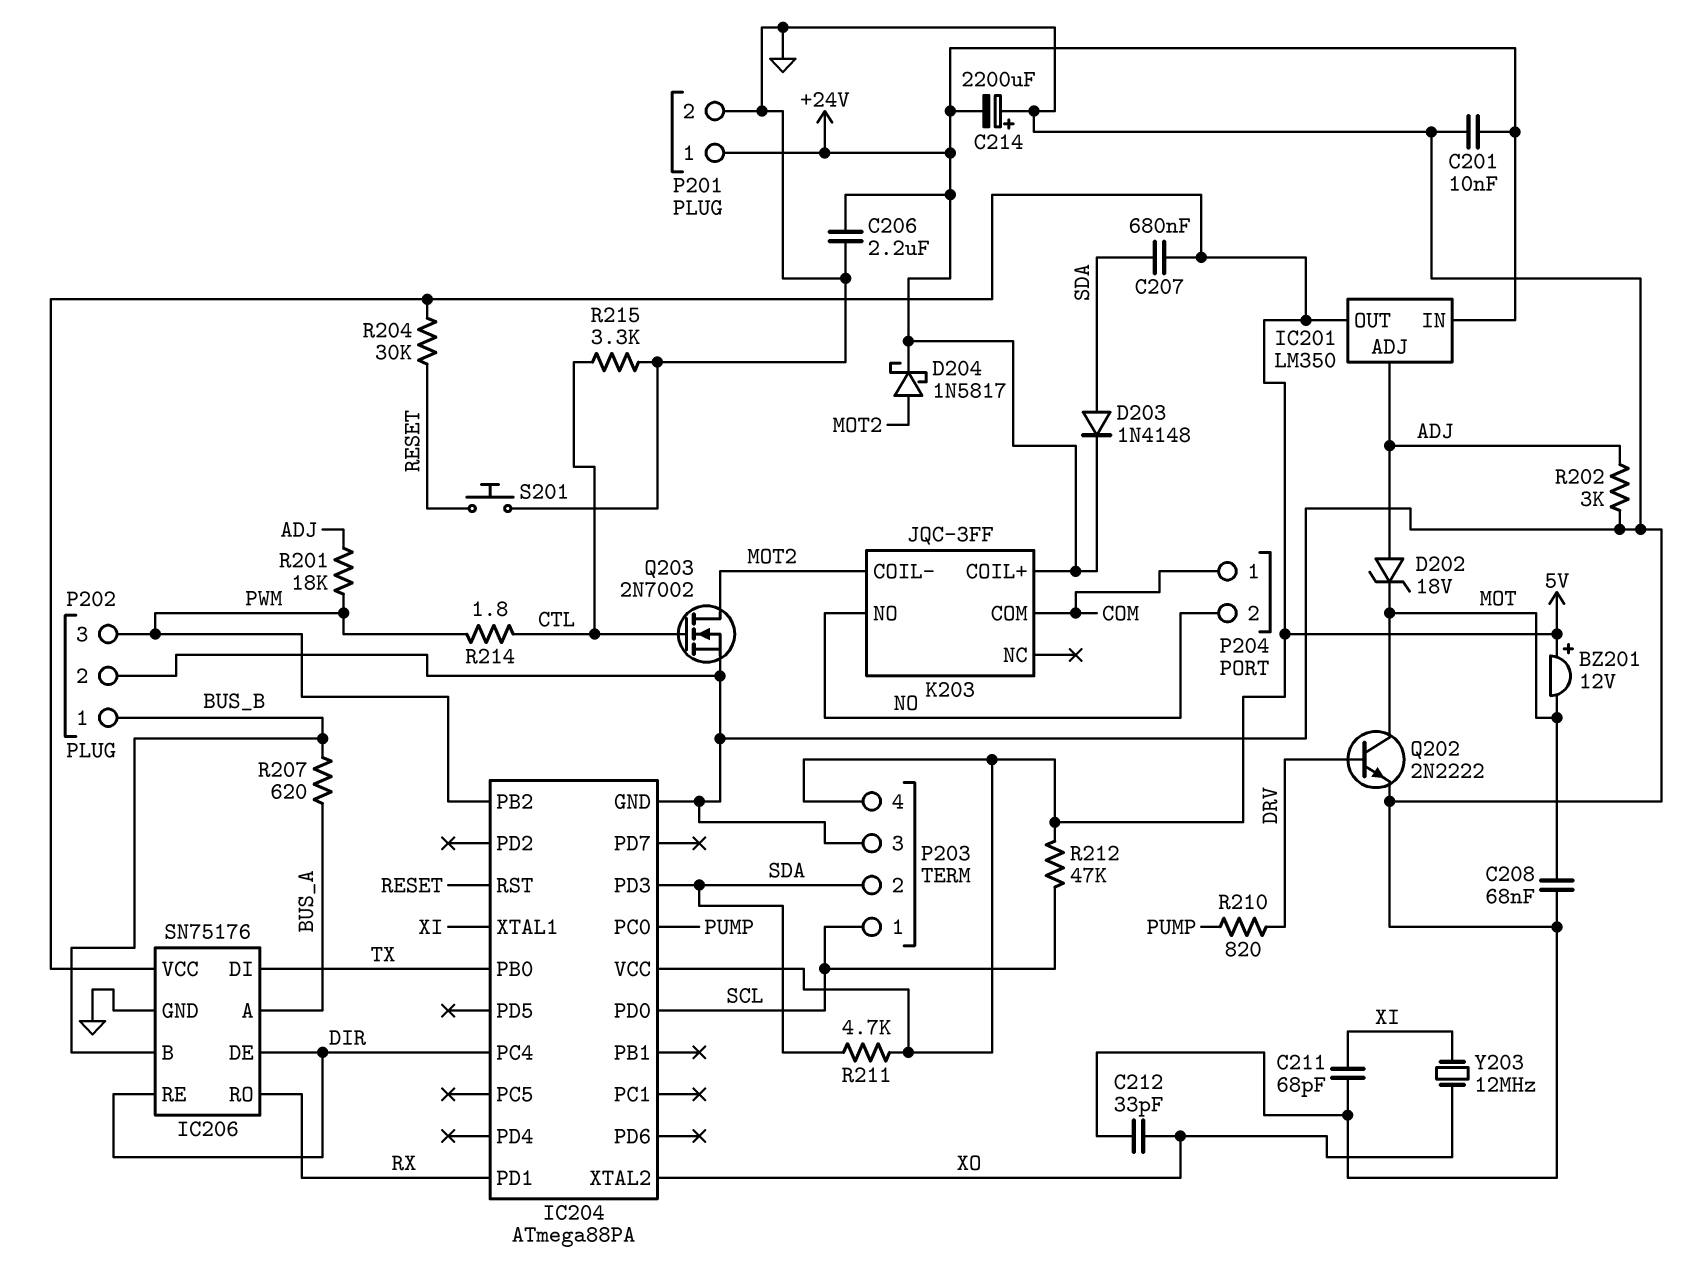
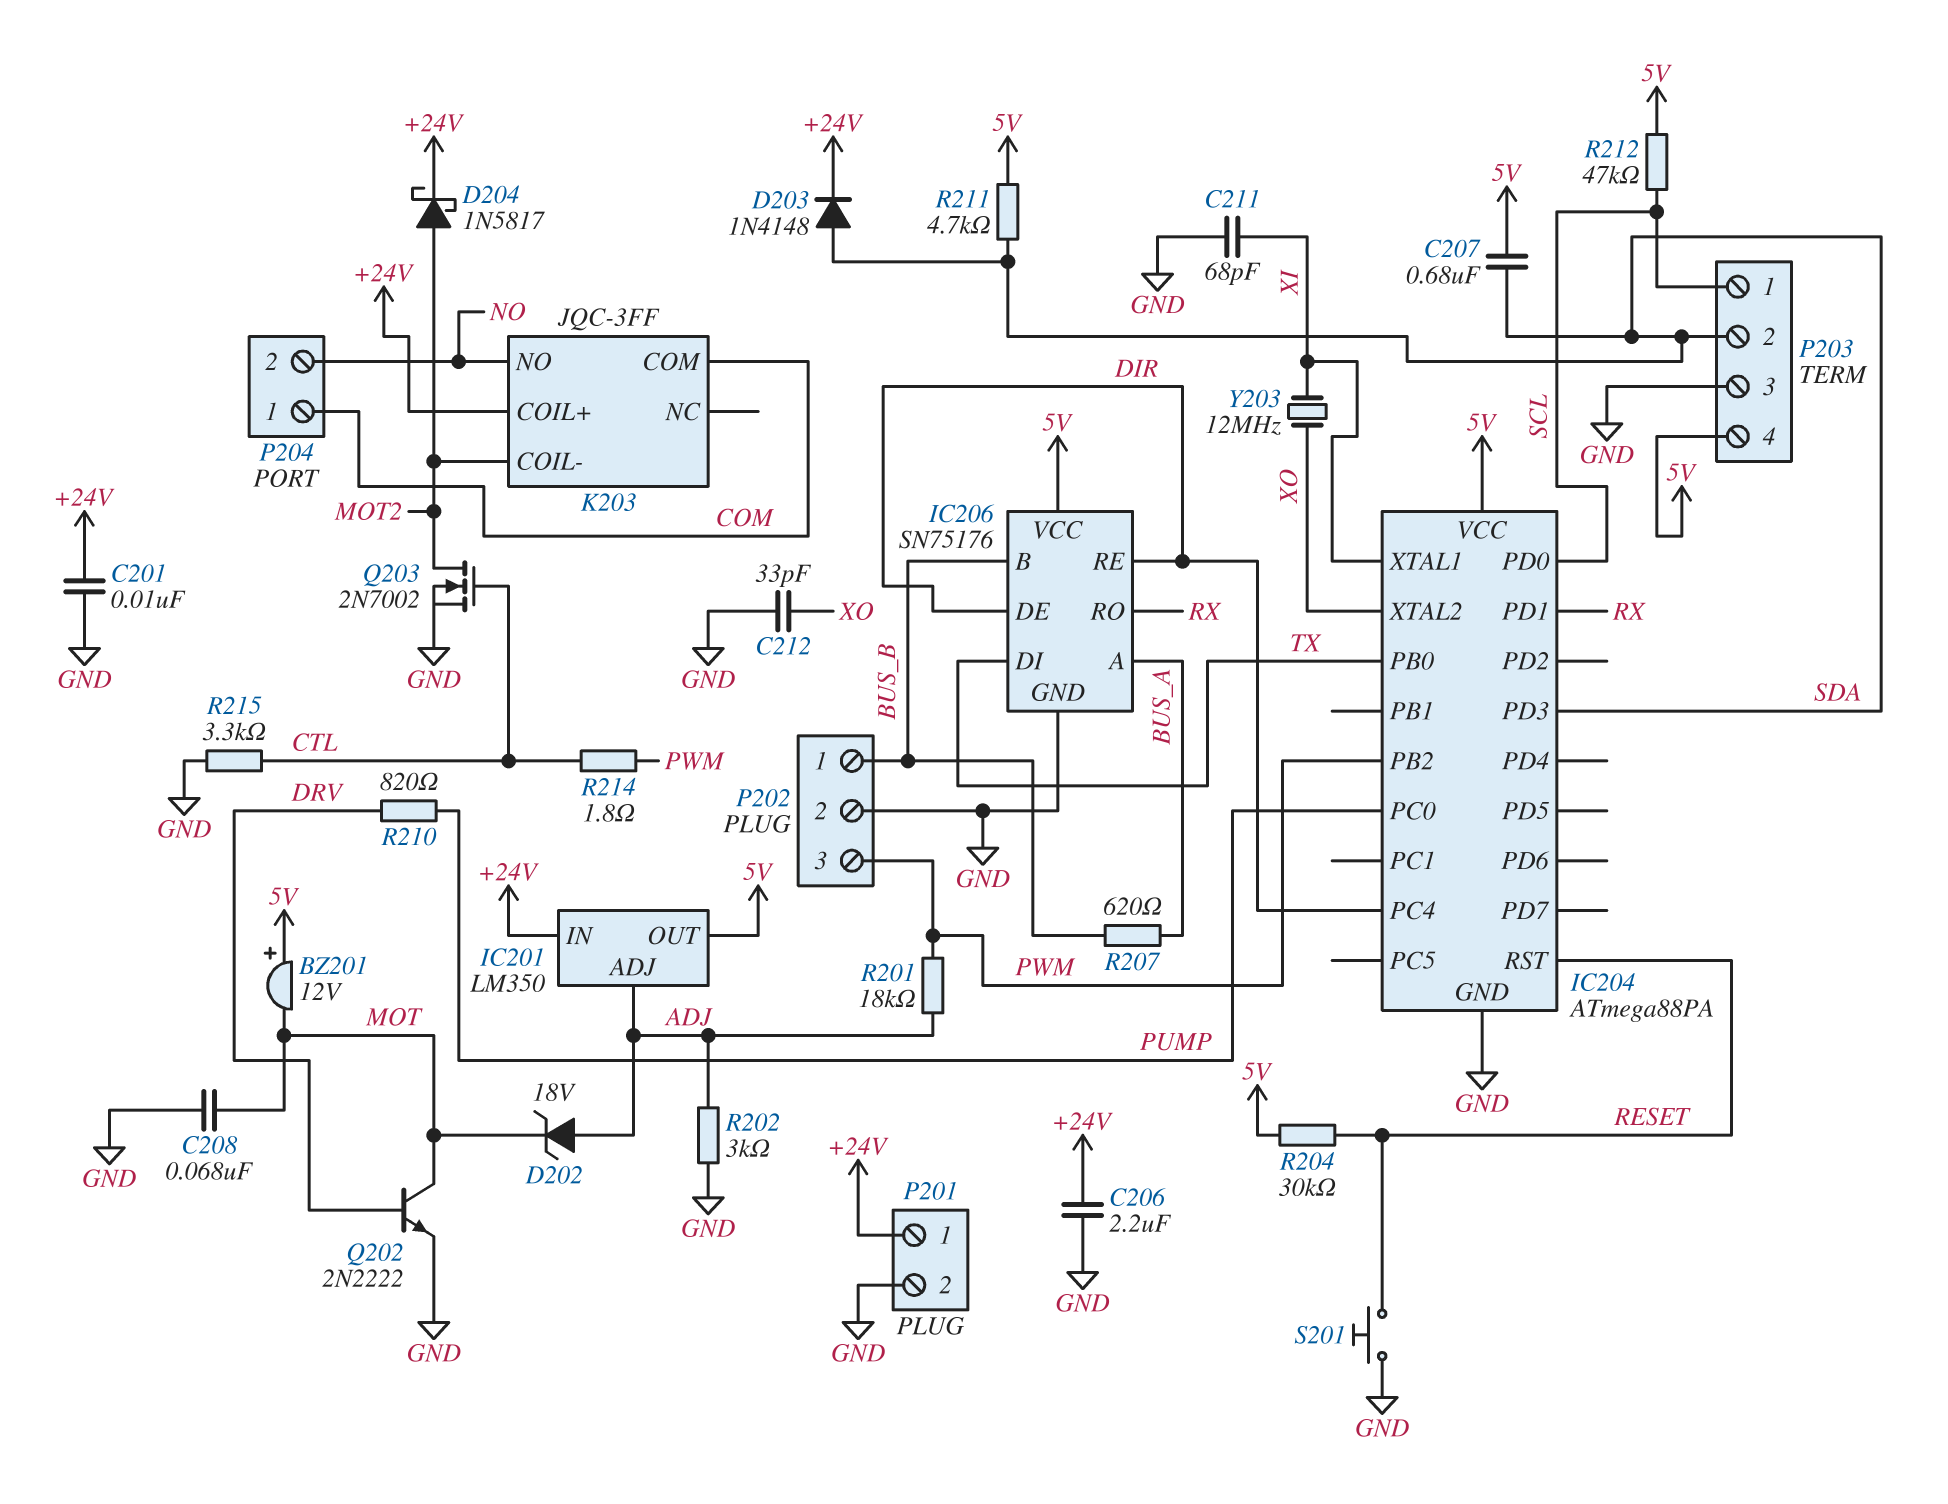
C214: 2200uF (plus GND, minus +24V) -> none

